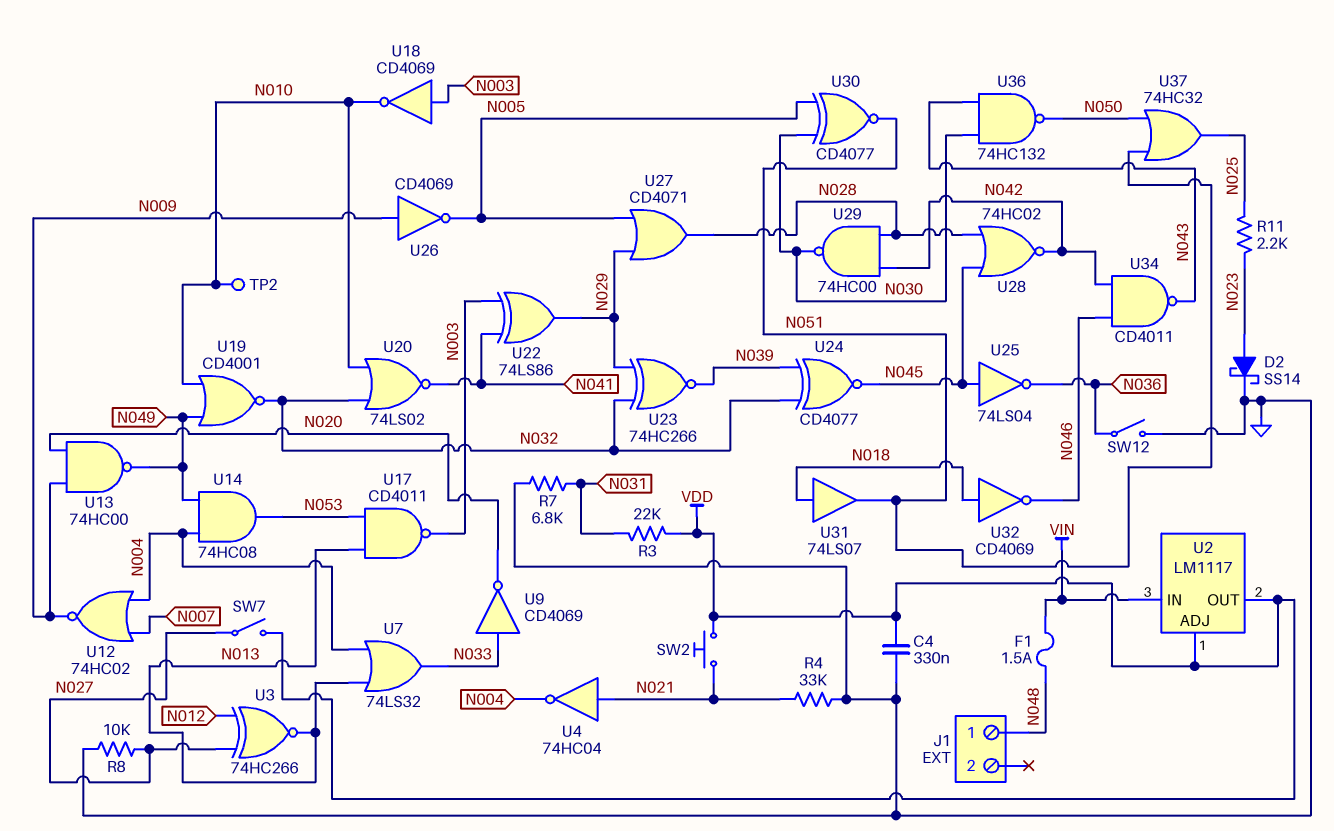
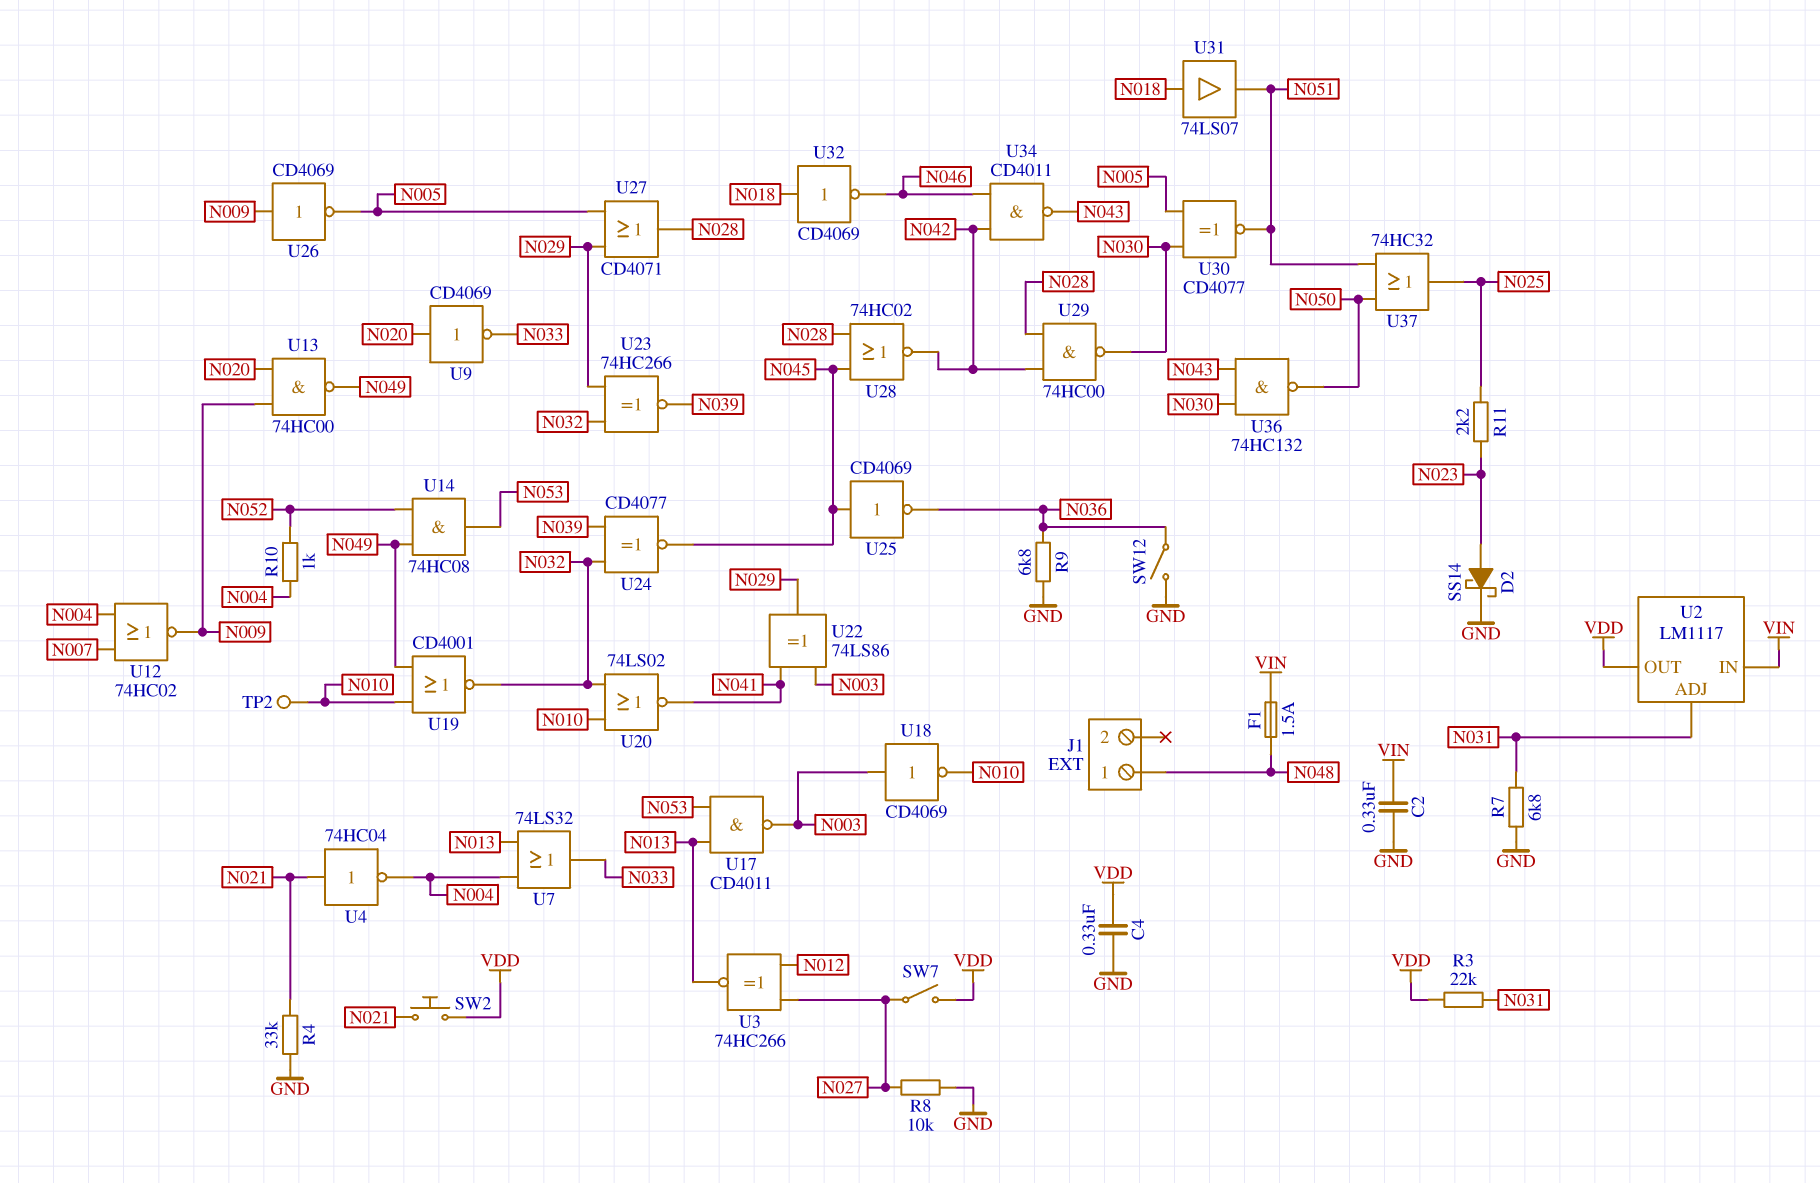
C2: none -> 330nF (GND, VIN)
R9: none -> 6.8k (GND, N036)
R10: none -> 1k (N004, N052)
U2 pin ADJ: VDD -> N031
U9: NOT CD4069 (in N033, out N020) -> NOT CD4069 (in N020, out N033)
U14: AND 74HC08 (in N004, in N049, out N053) -> AND 74HC08 (in N049, in N052, out N053)
U25: NOT 74LS04 (in N045, out N036) -> NOT CD4069 (in N045, out N036)

